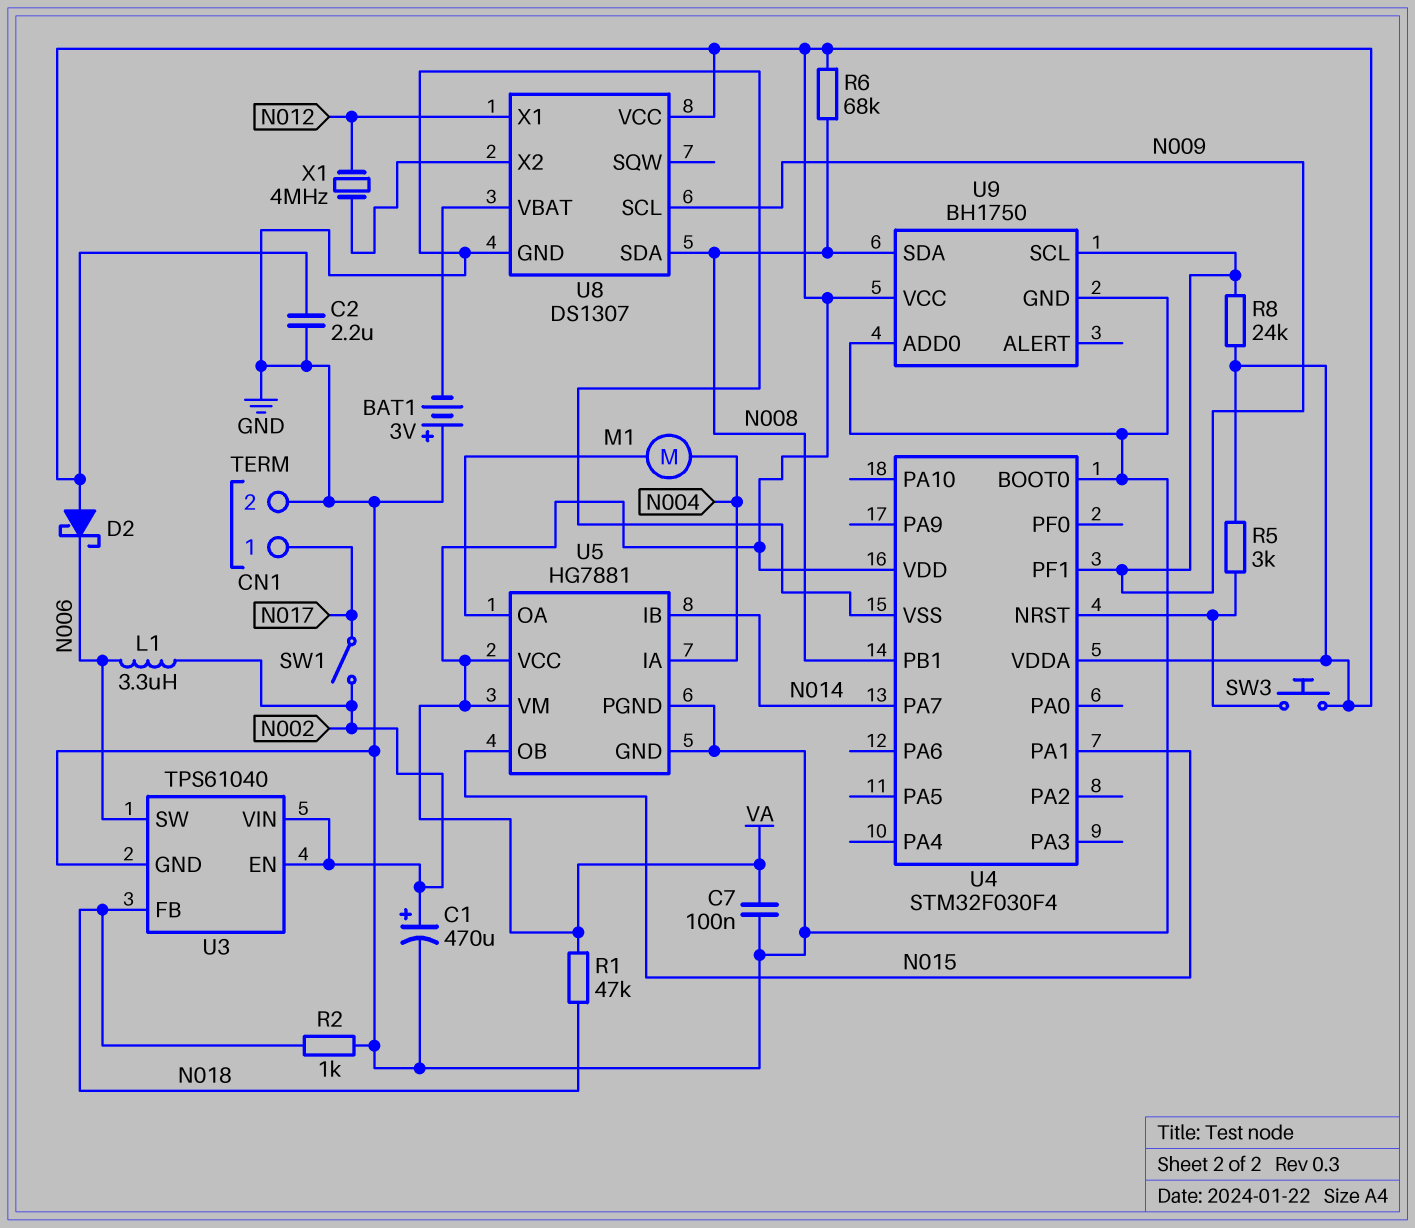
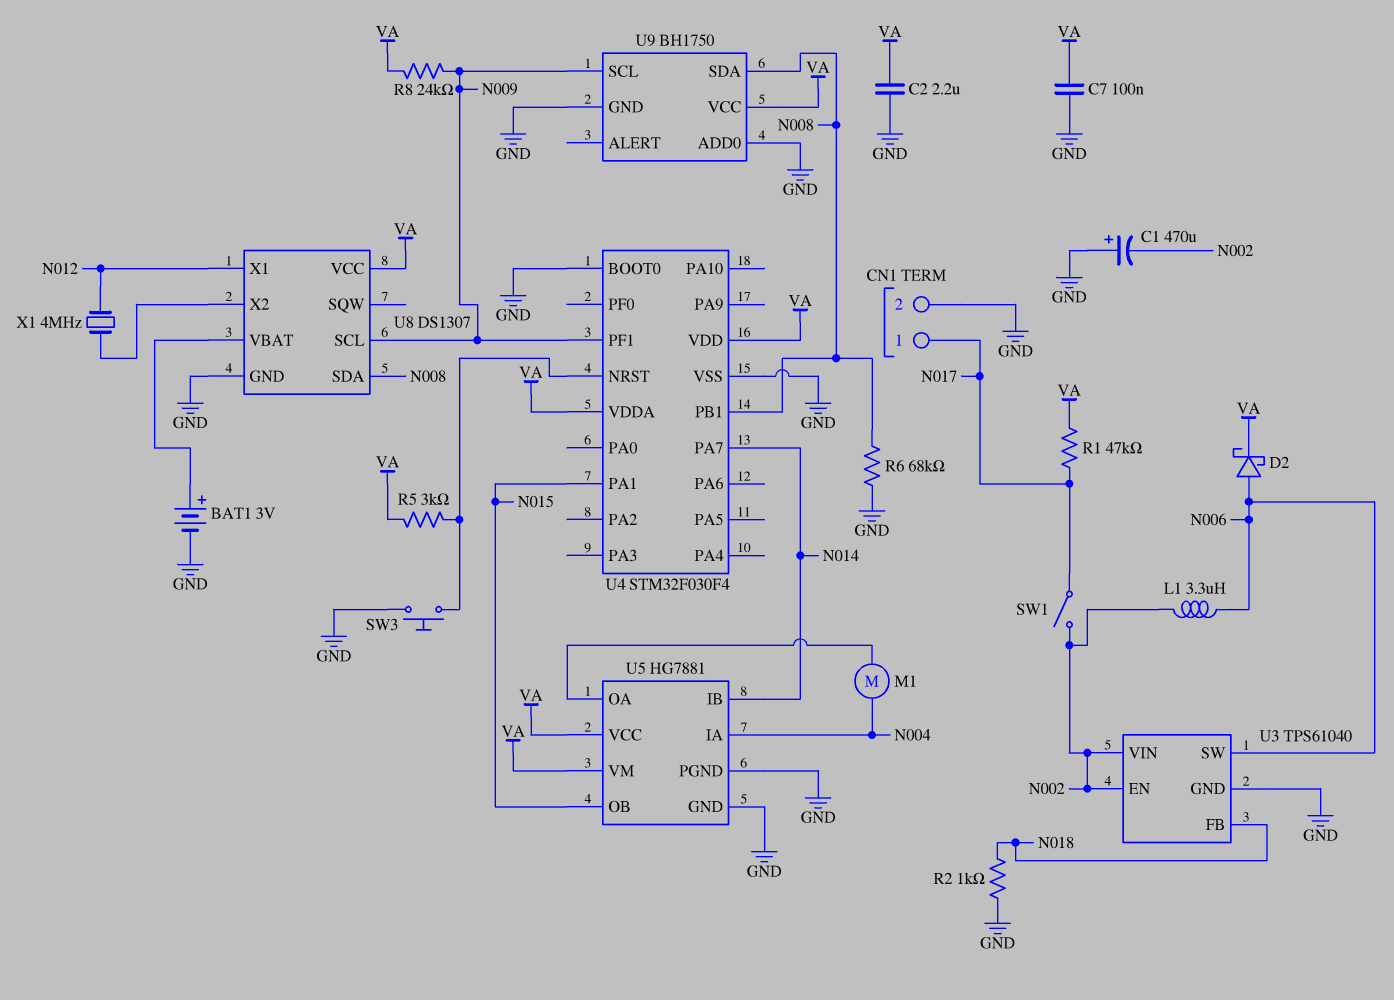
BAT1: 3V (plus GND, minus U8/VBAT) -> 3V (plus U8/VBAT, minus GND)
C1: 470uF (plus N002, minus GND) -> 470uF (plus GND, minus N002)
D2: schottky (A VA, K N006) -> schottky (A N006, K VA)
R1: 47k (N018, VA) -> 47k (N017, VA)
R6: 68k (N008, VA) -> 68k (GND, N008)
SW3: button (U4/NRST, VA) -> button (GND, U4/NRST)

